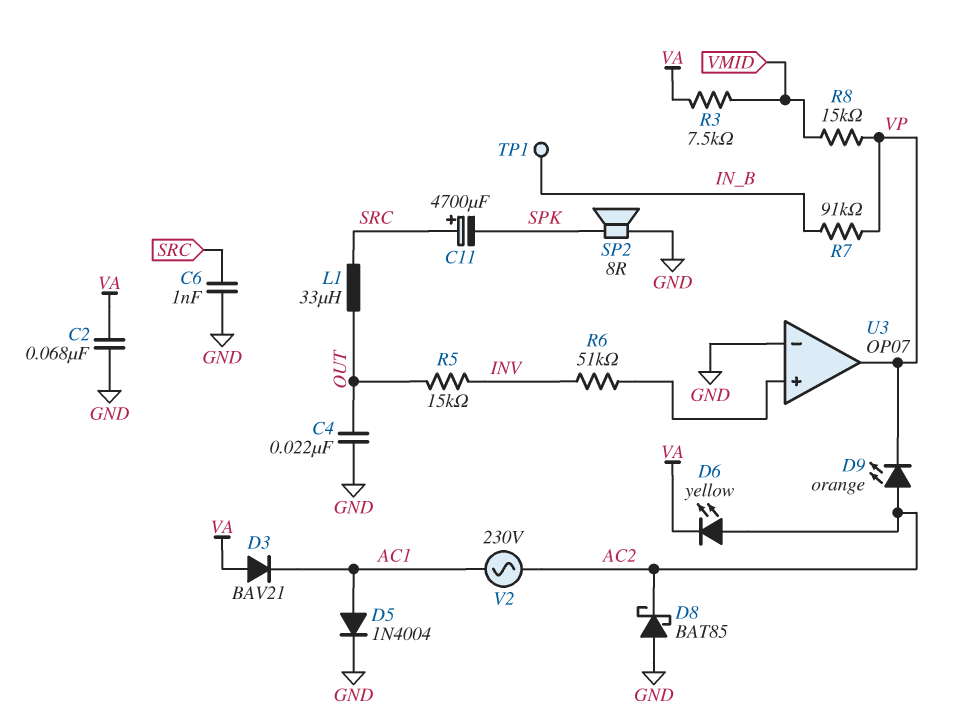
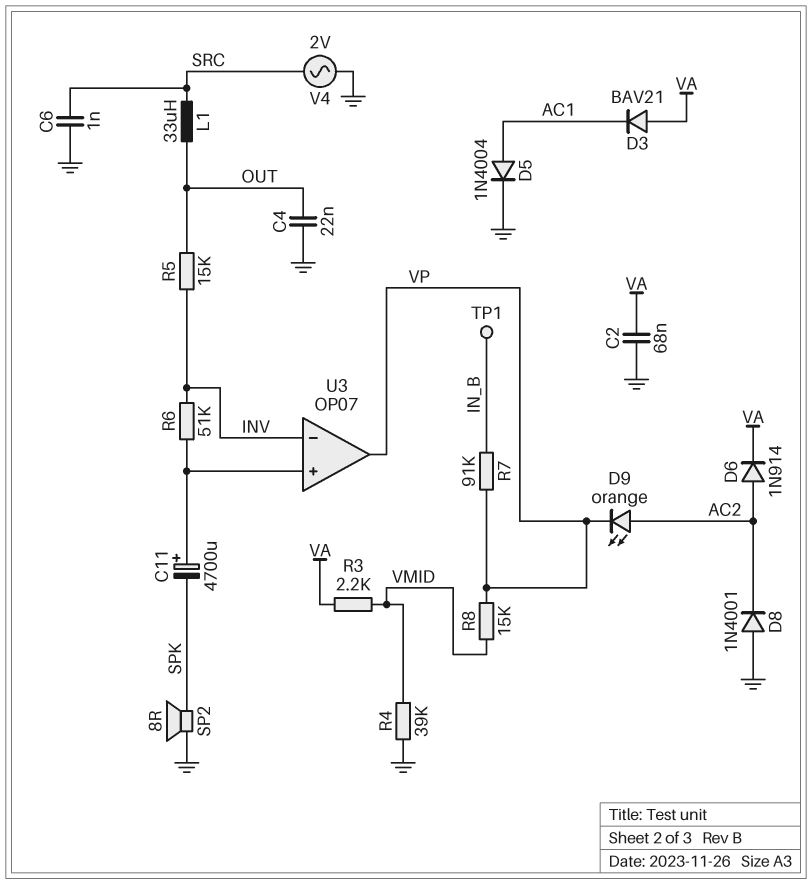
C11: 4700uF (plus SRC, minus SPK) -> 4700uF (plus U3/in+, minus SPK)
D6: LED yellow (A AC2, K VA) -> diode 1N914 (A AC2, K VA)
D8: schottky BAT85 (A GND, K AC2) -> diode 1N4001 (A GND, K AC2)
R3: 7.5k (VA, VMID) -> 2.2k (VA, VMID)
R4: none -> 39k (GND, VMID)
U3 pin in-: GND -> INV
V2: AC 230V (AC1, AC2) -> none
V4: none -> AC 2V (GND, SRC)

